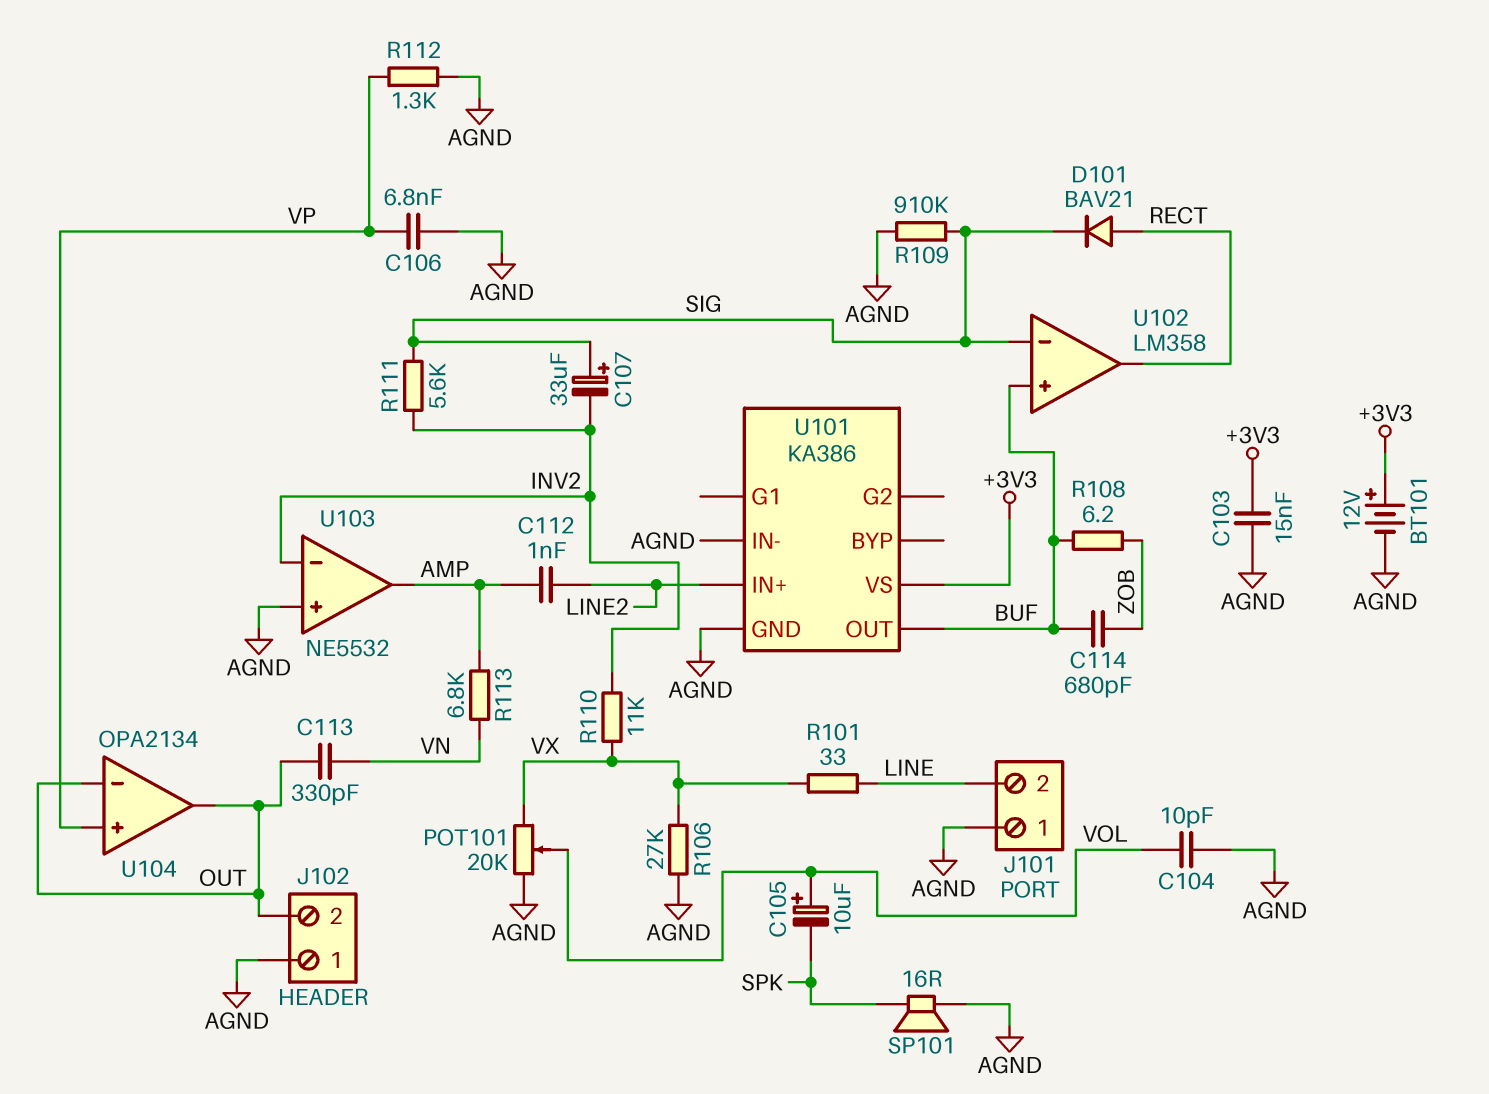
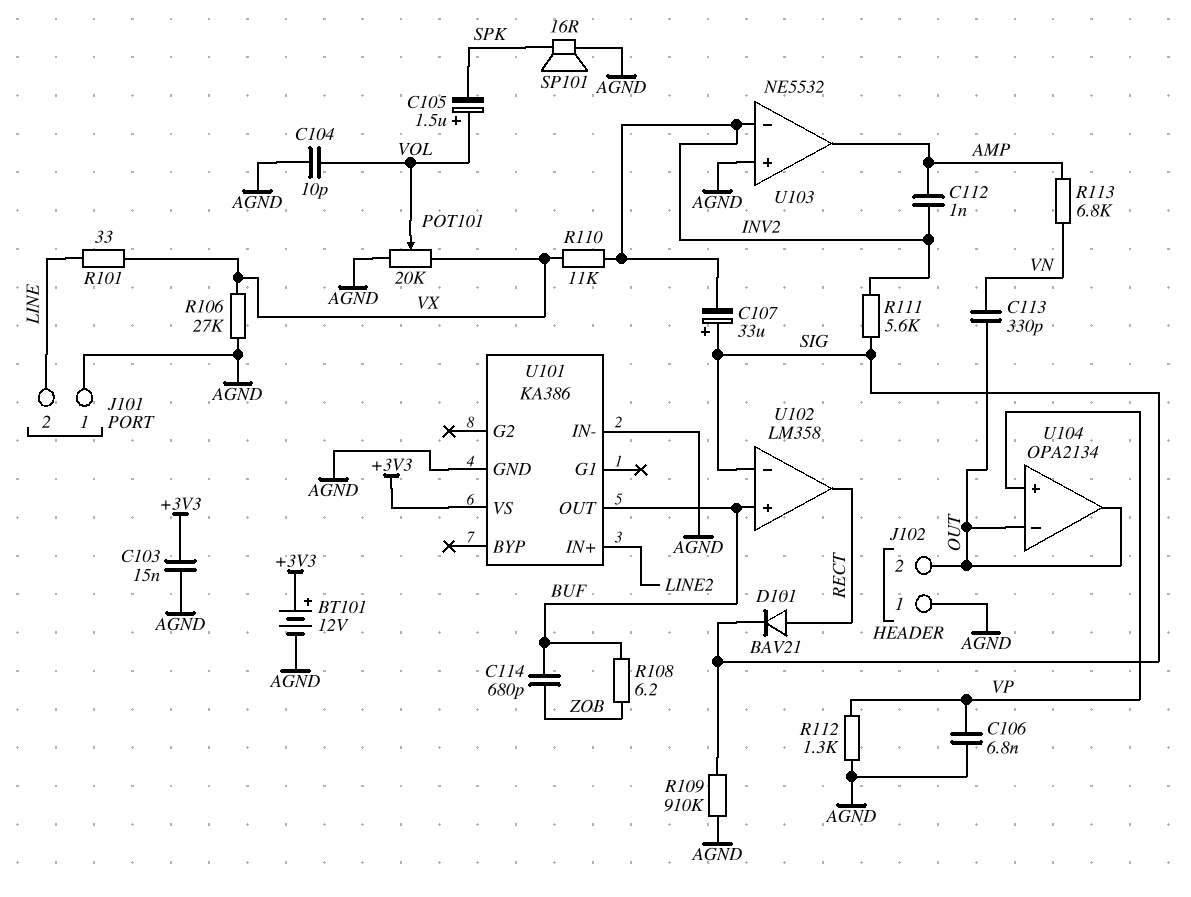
C105: 10uF (plus VOL, minus SPK) -> 1.5uF (plus VOL, minus SPK)
C112: 1nF (AMP, LINE2) -> 1nF (AMP, INV2)

